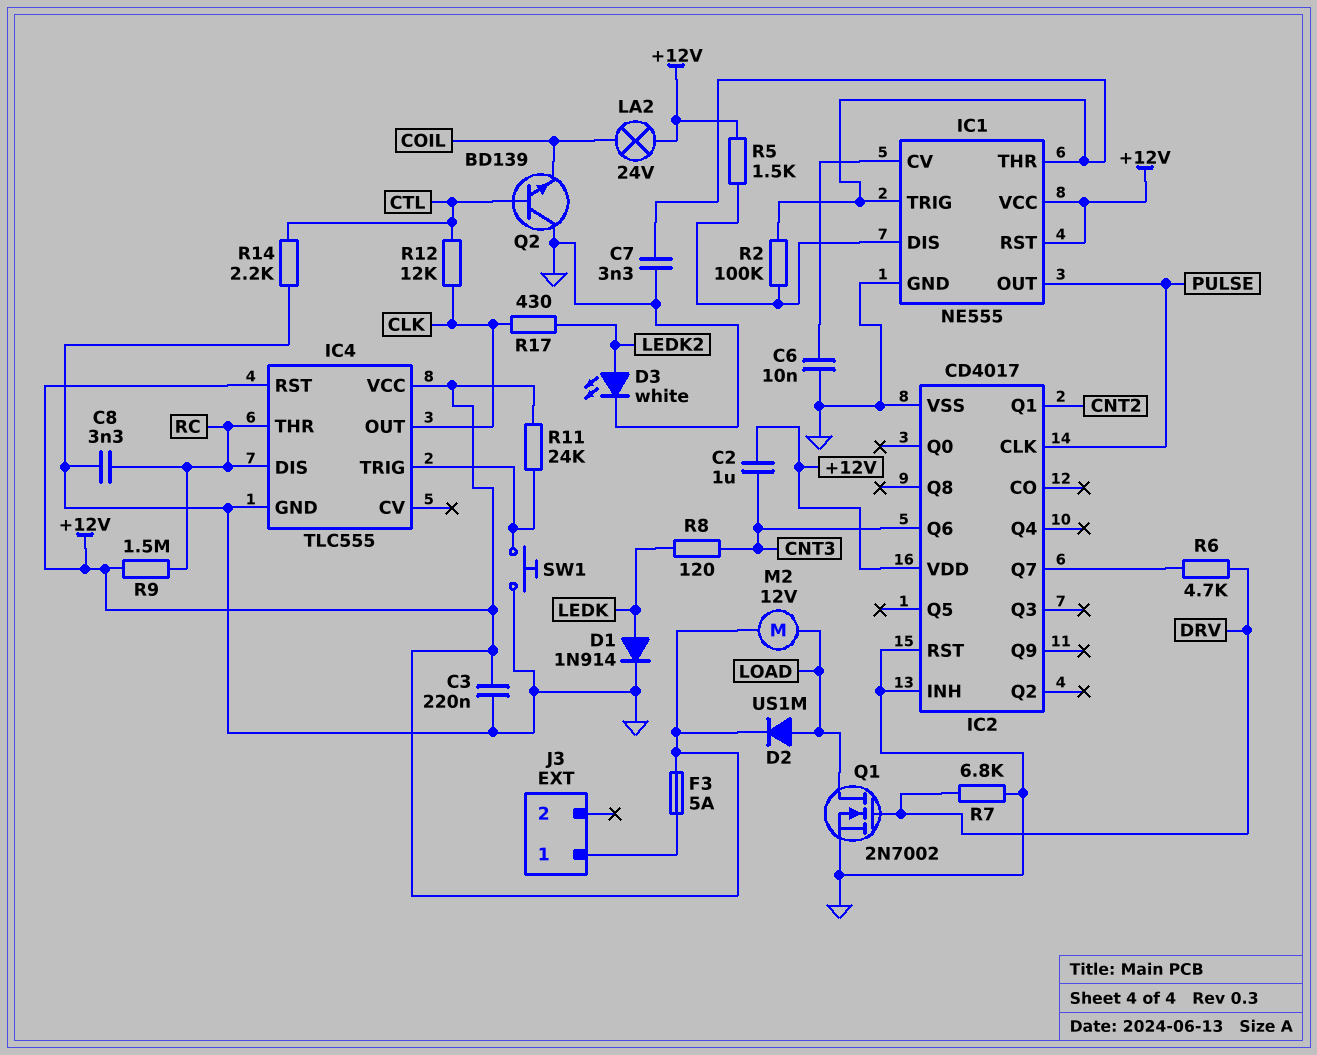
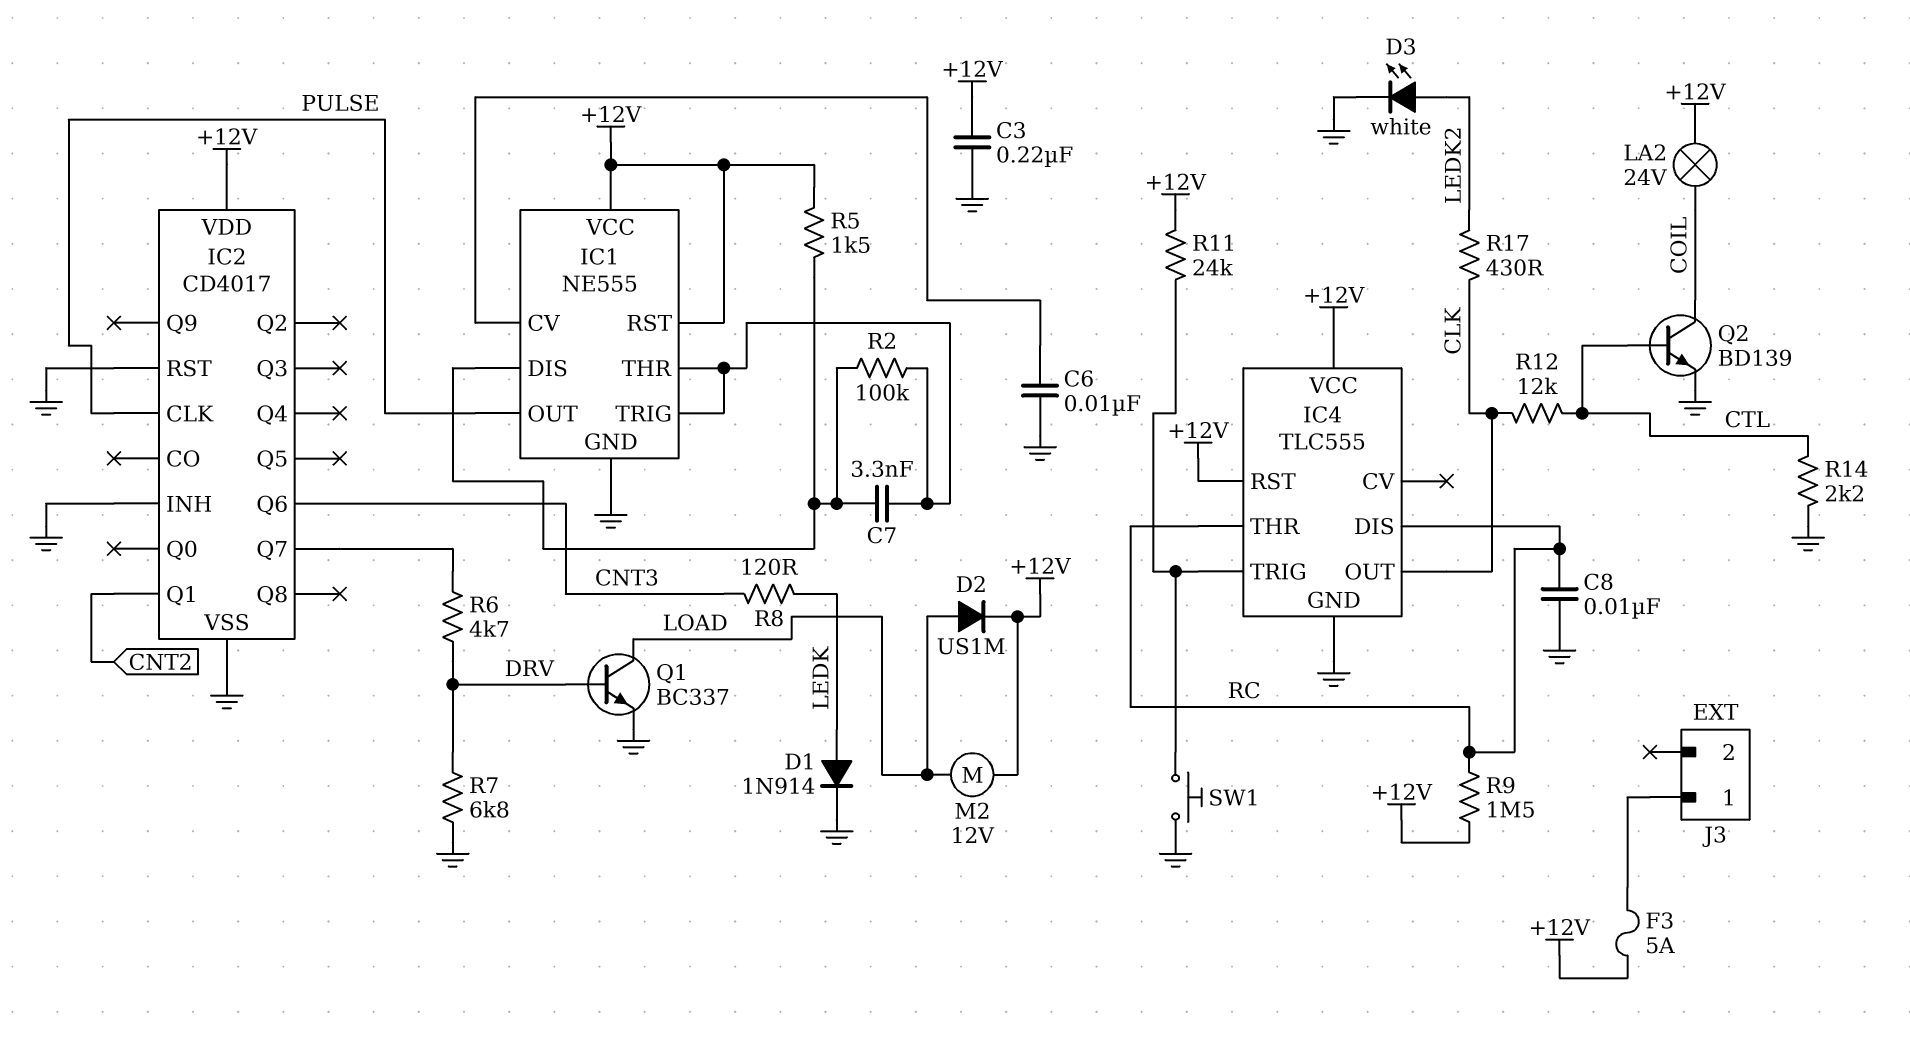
C2: 1uF (+12V, CNT3) -> none
C7: 3.3nF (GND, IC1/THR) -> 3.3nF (IC1/DIS, IC1/THR)
C8: 3.3nF (GND, RC) -> 10nF (GND, RC)
Q1: NMOS 2N7002 (G DRV, D LOAD, S GND) -> NPN BC337 (B DRV, C LOAD, E GND)
Q2: NPN BD139 (B CTL, C GND, E COIL) -> NPN BD139 (B CTL, C COIL, E GND)

